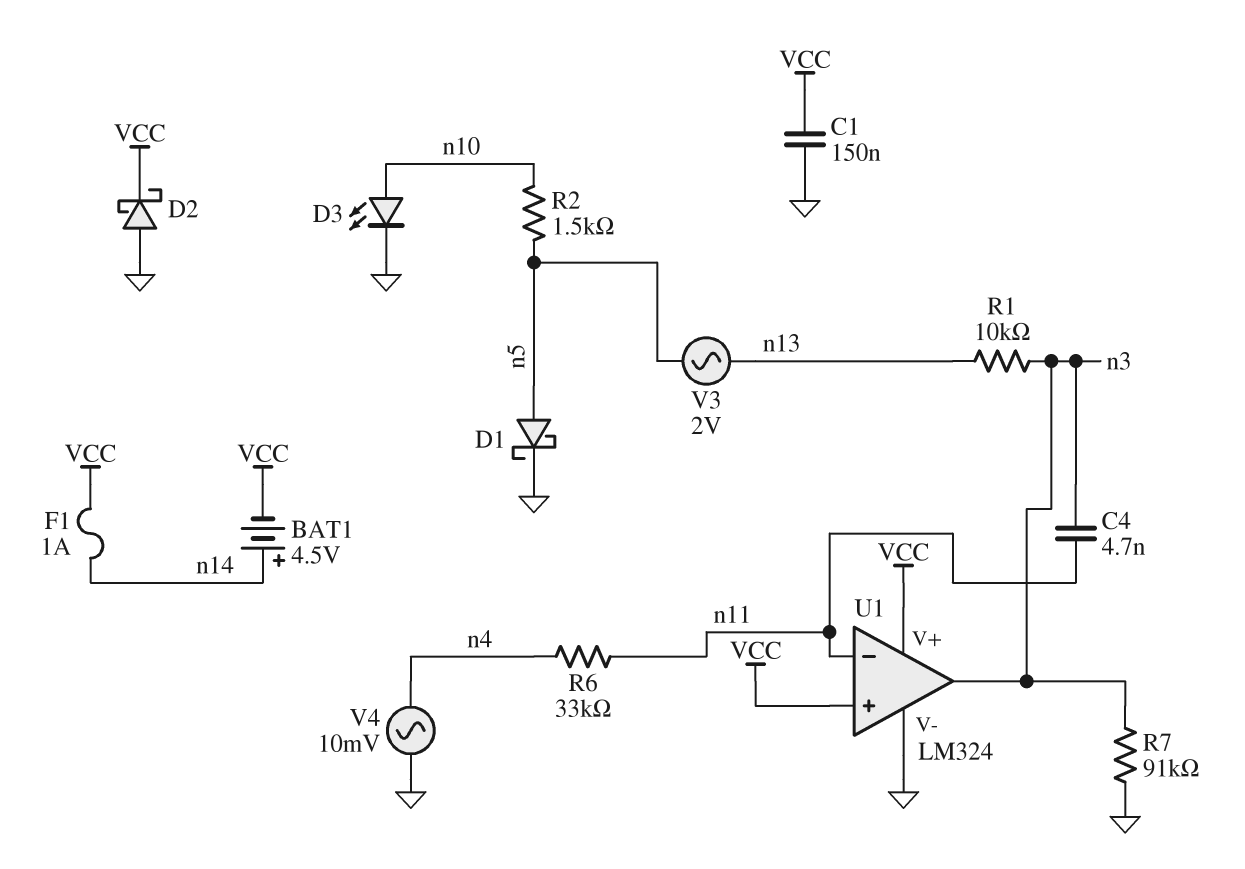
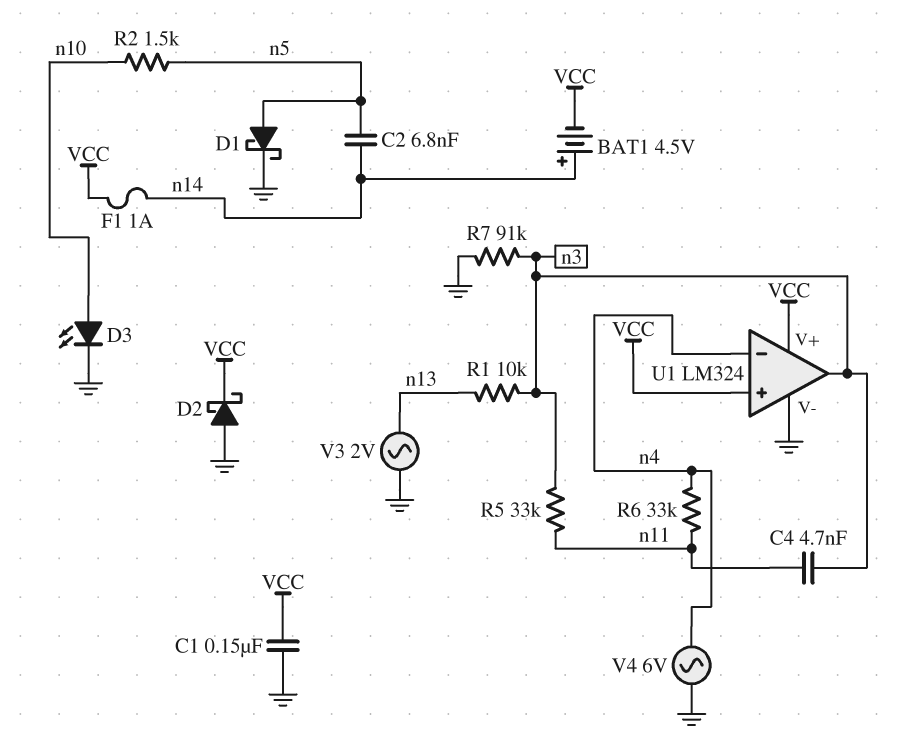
C2: none -> 6.8nF (n5, n14)
R5: none -> 33k (n3, n11)
U1 pin in-: n11 -> n4
V3: AC 2V (n5, n13) -> AC 2V (GND, n13)
V4: AC 10mV (GND, n4) -> AC 6V (GND, n4)

